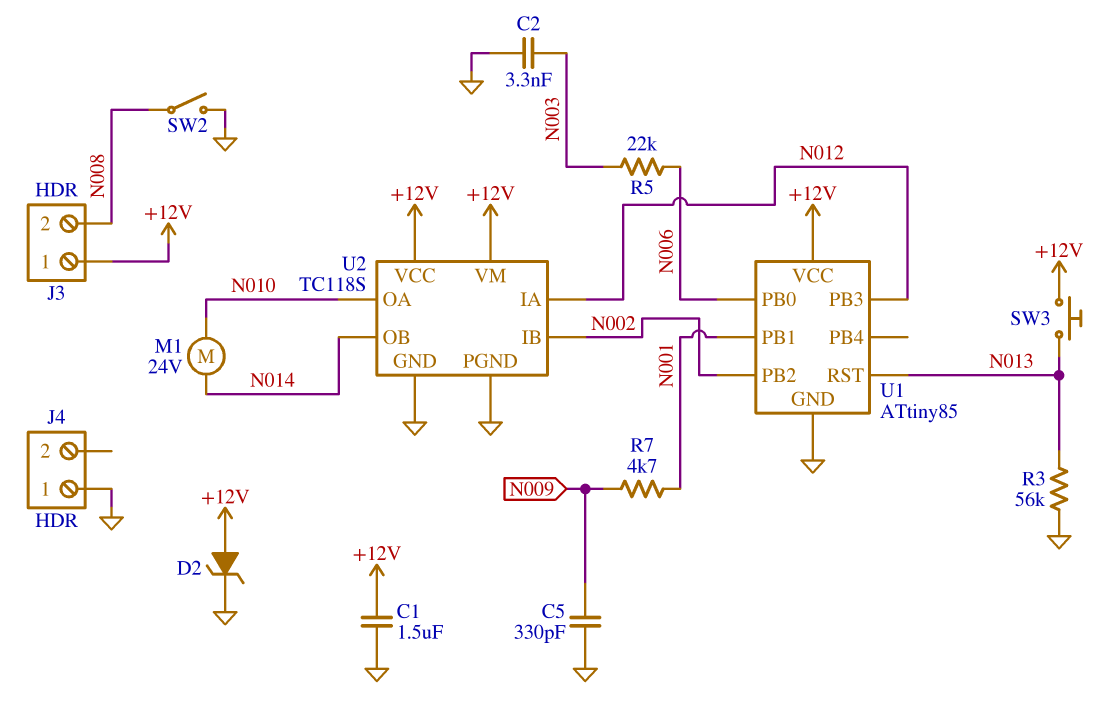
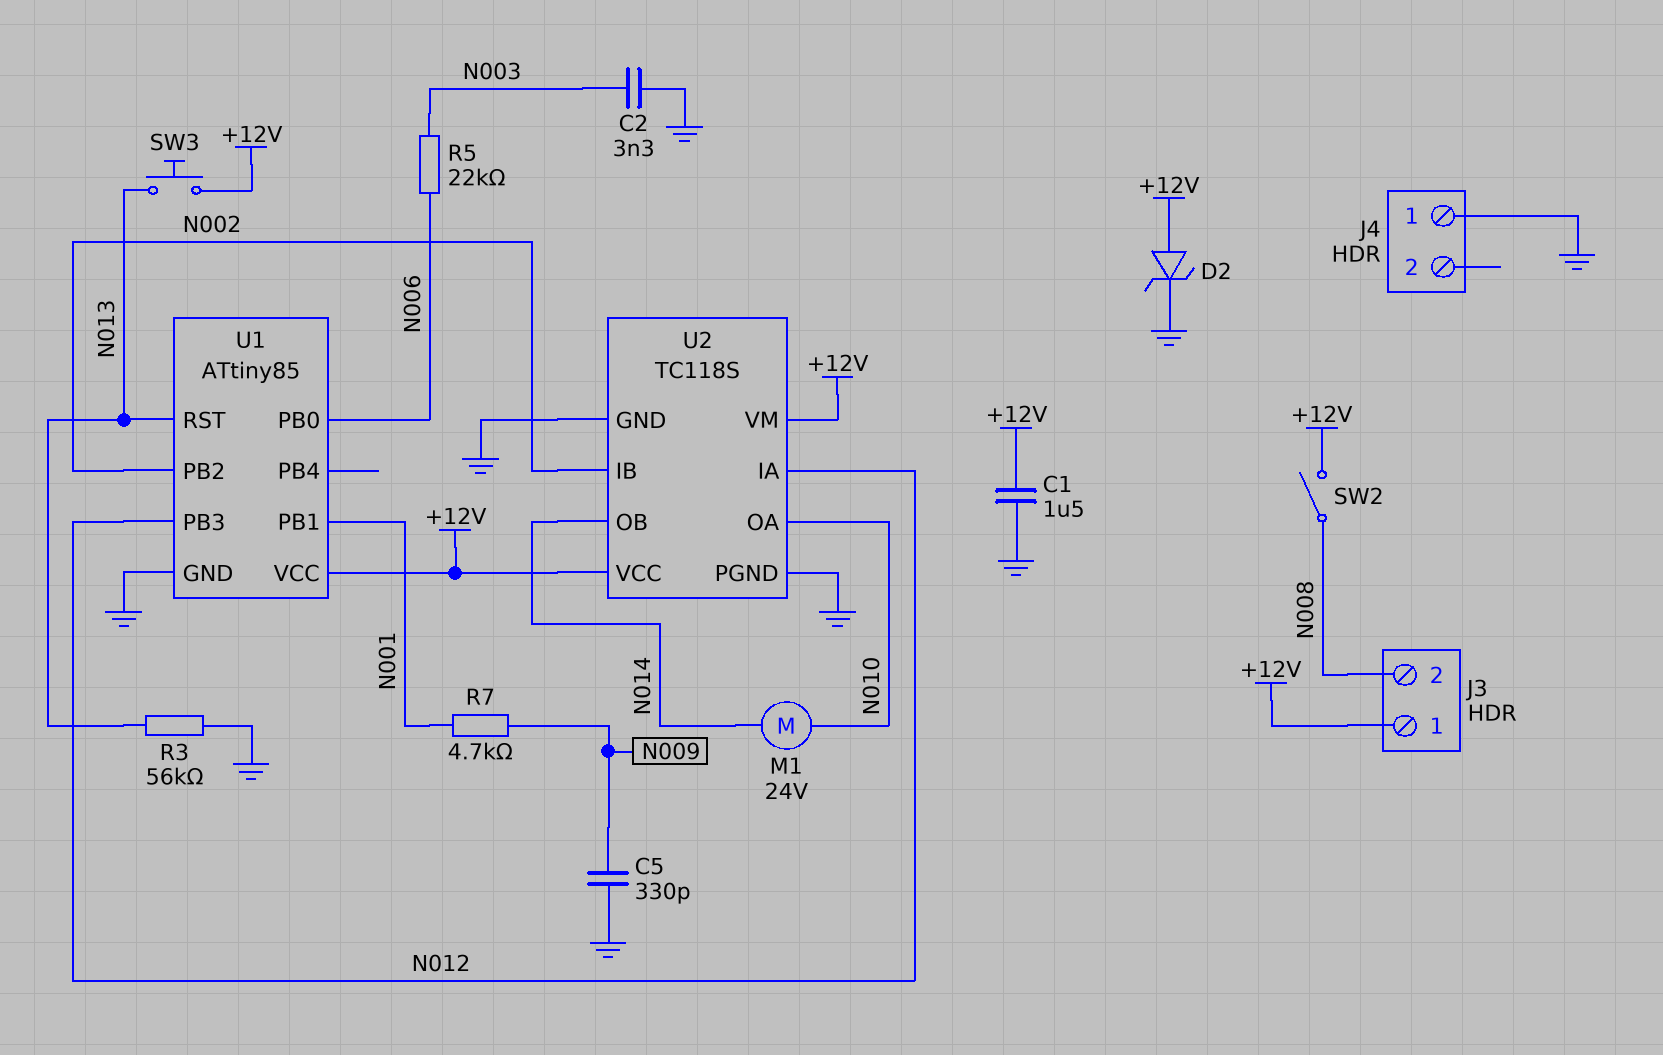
SW2: switch (GND, N008) -> switch (+12V, N008)

